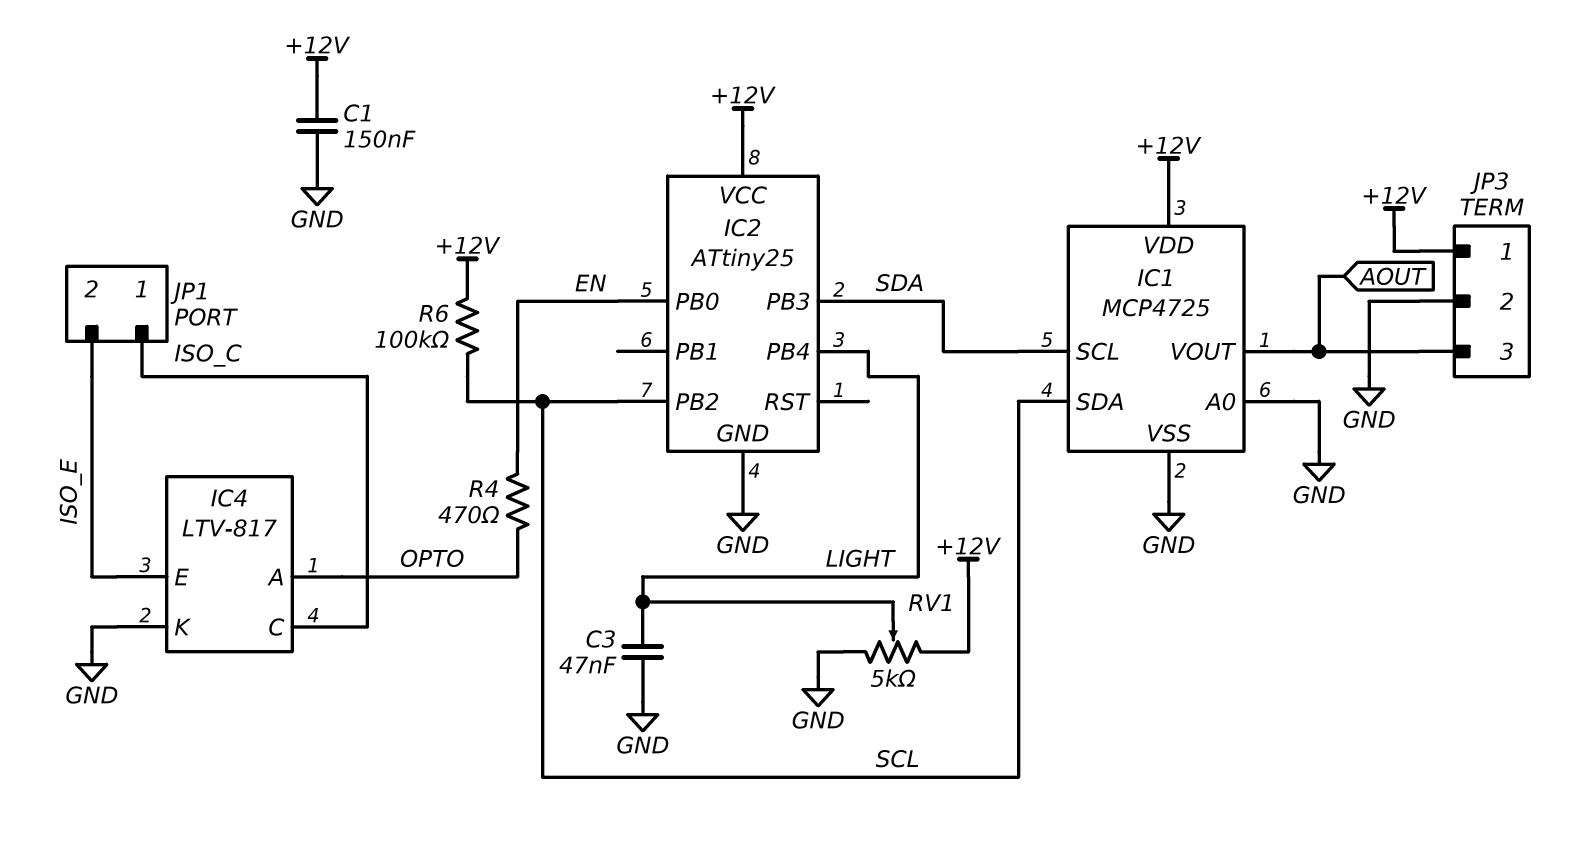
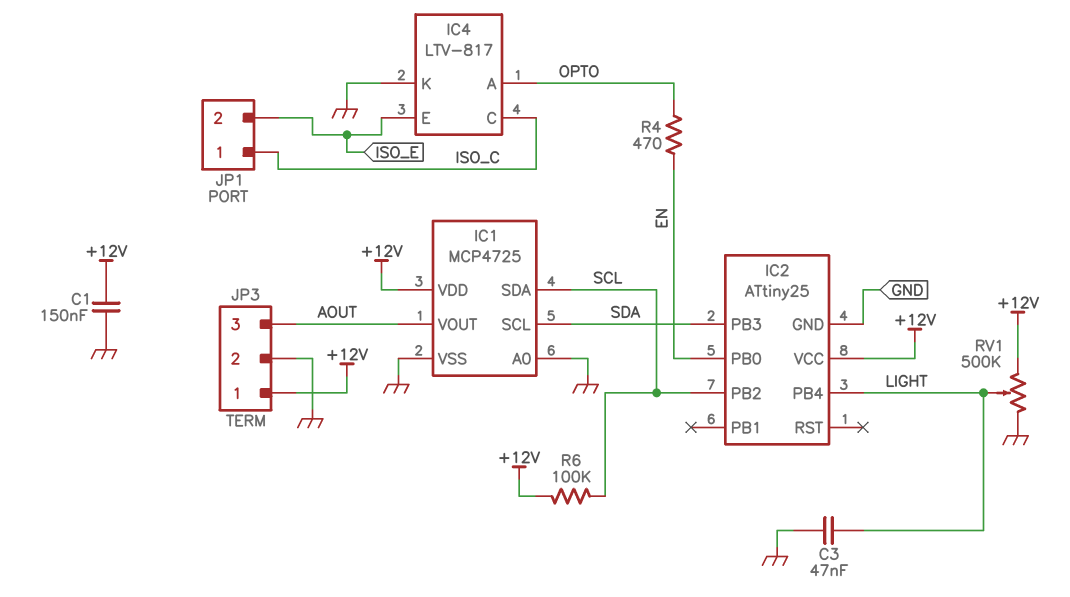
RV1: 5k (+12V, GND, wiper LIGHT) -> 500k (+12V, GND, wiper LIGHT)

